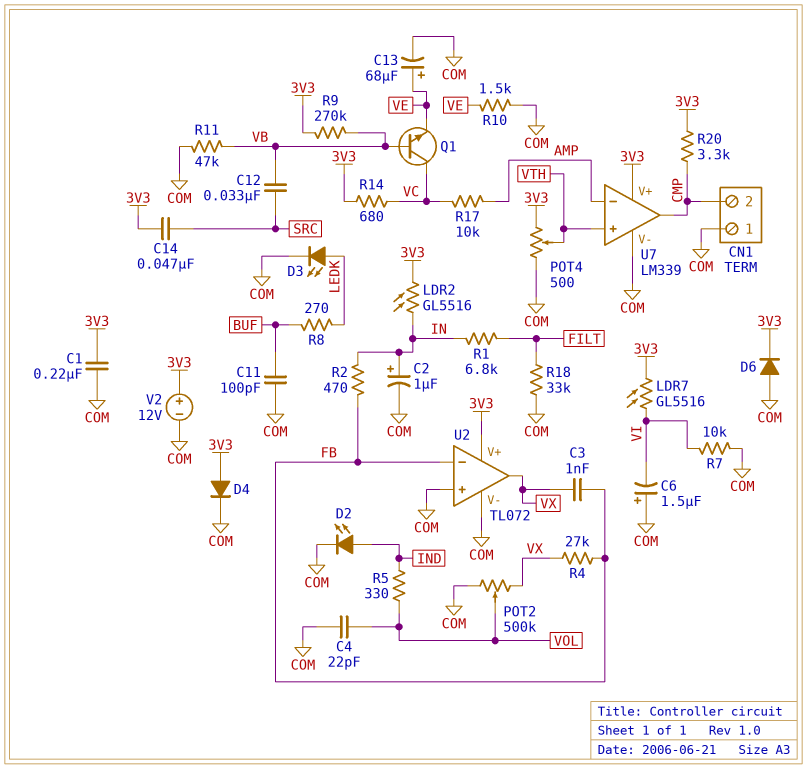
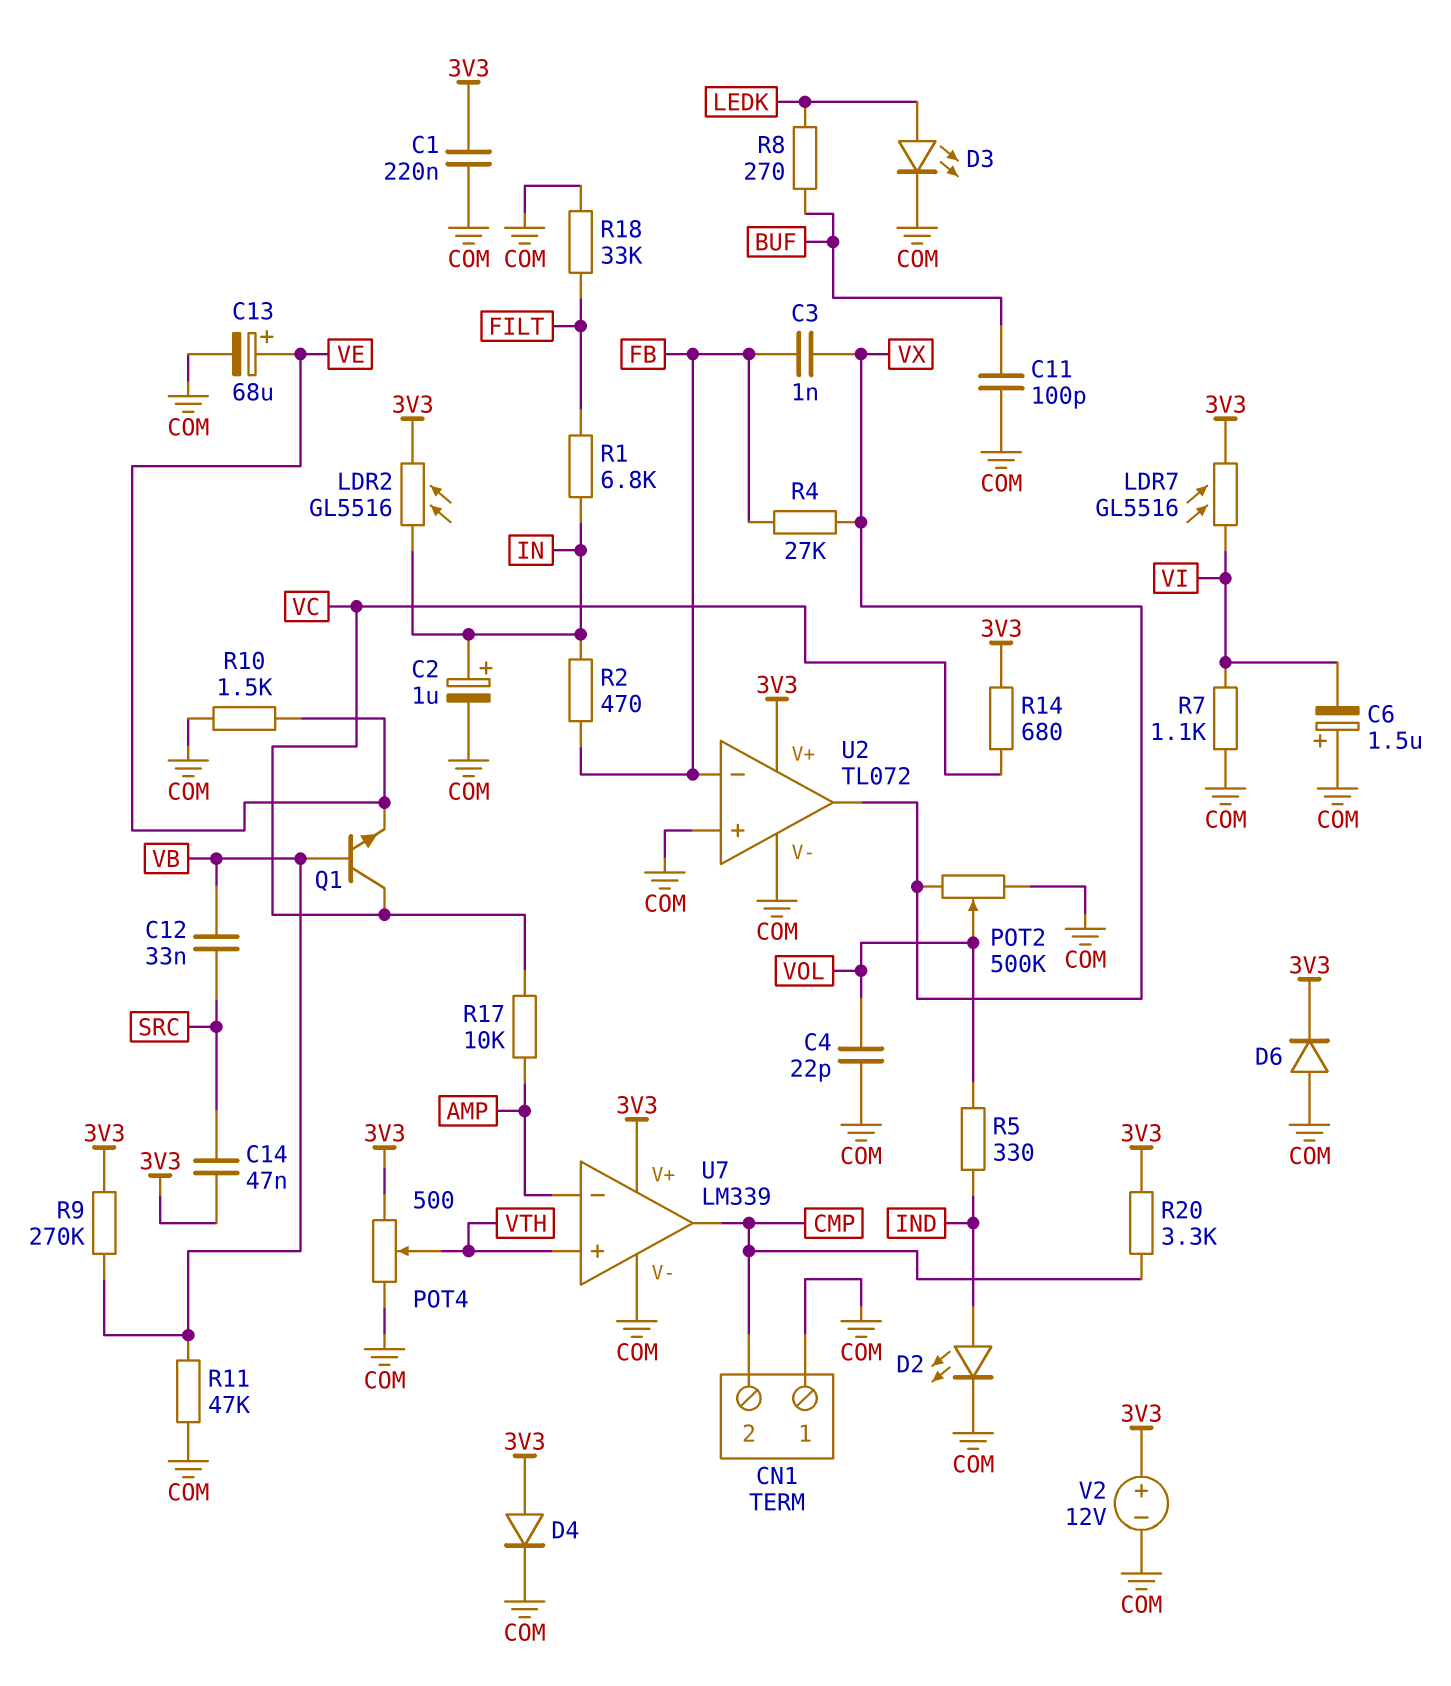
R7: 10k (COM, VI) -> 1.1k (COM, VI)

